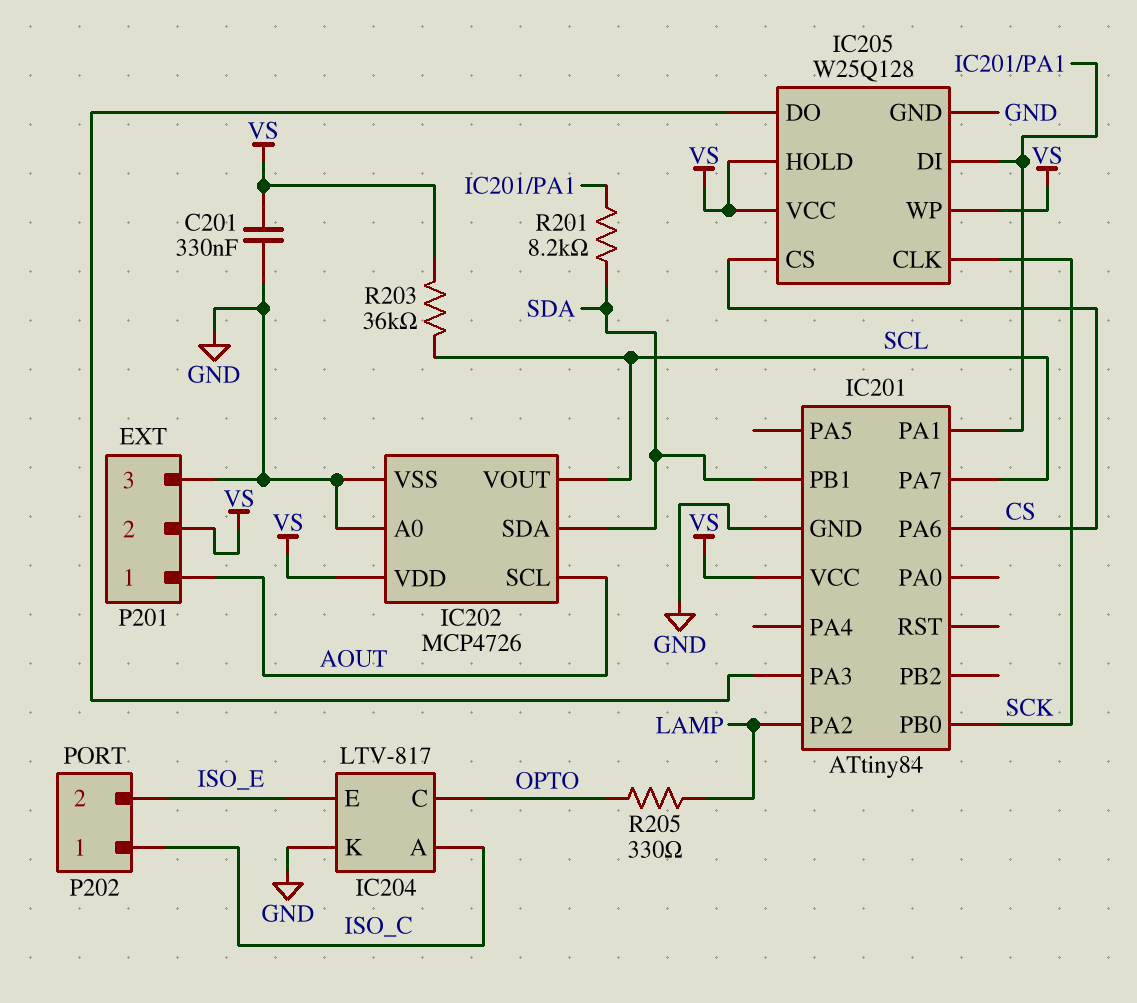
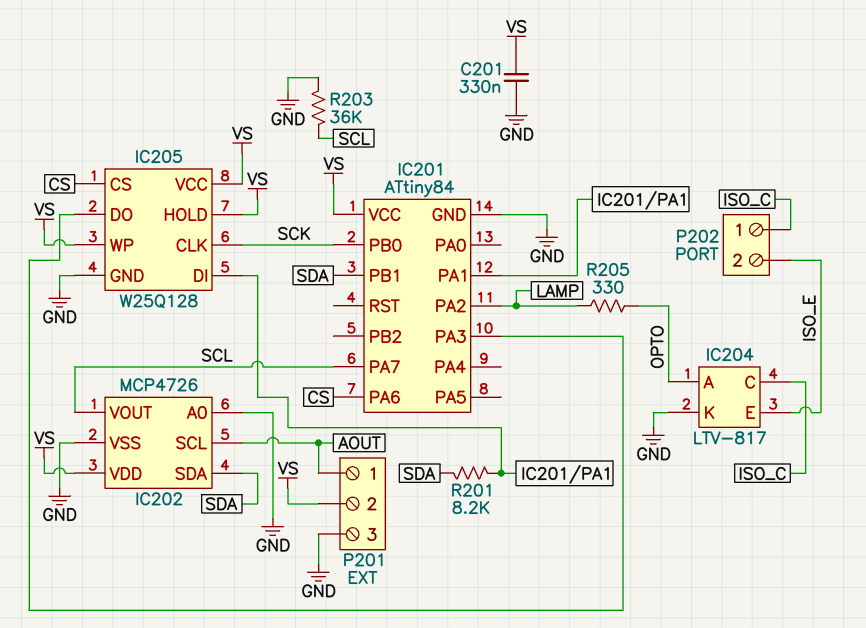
IC204 pin A: ISO_C -> OPTO
IC204 pin C: OPTO -> ISO_C
R203: 36k (SCL, VS) -> 36k (GND, SCL)

